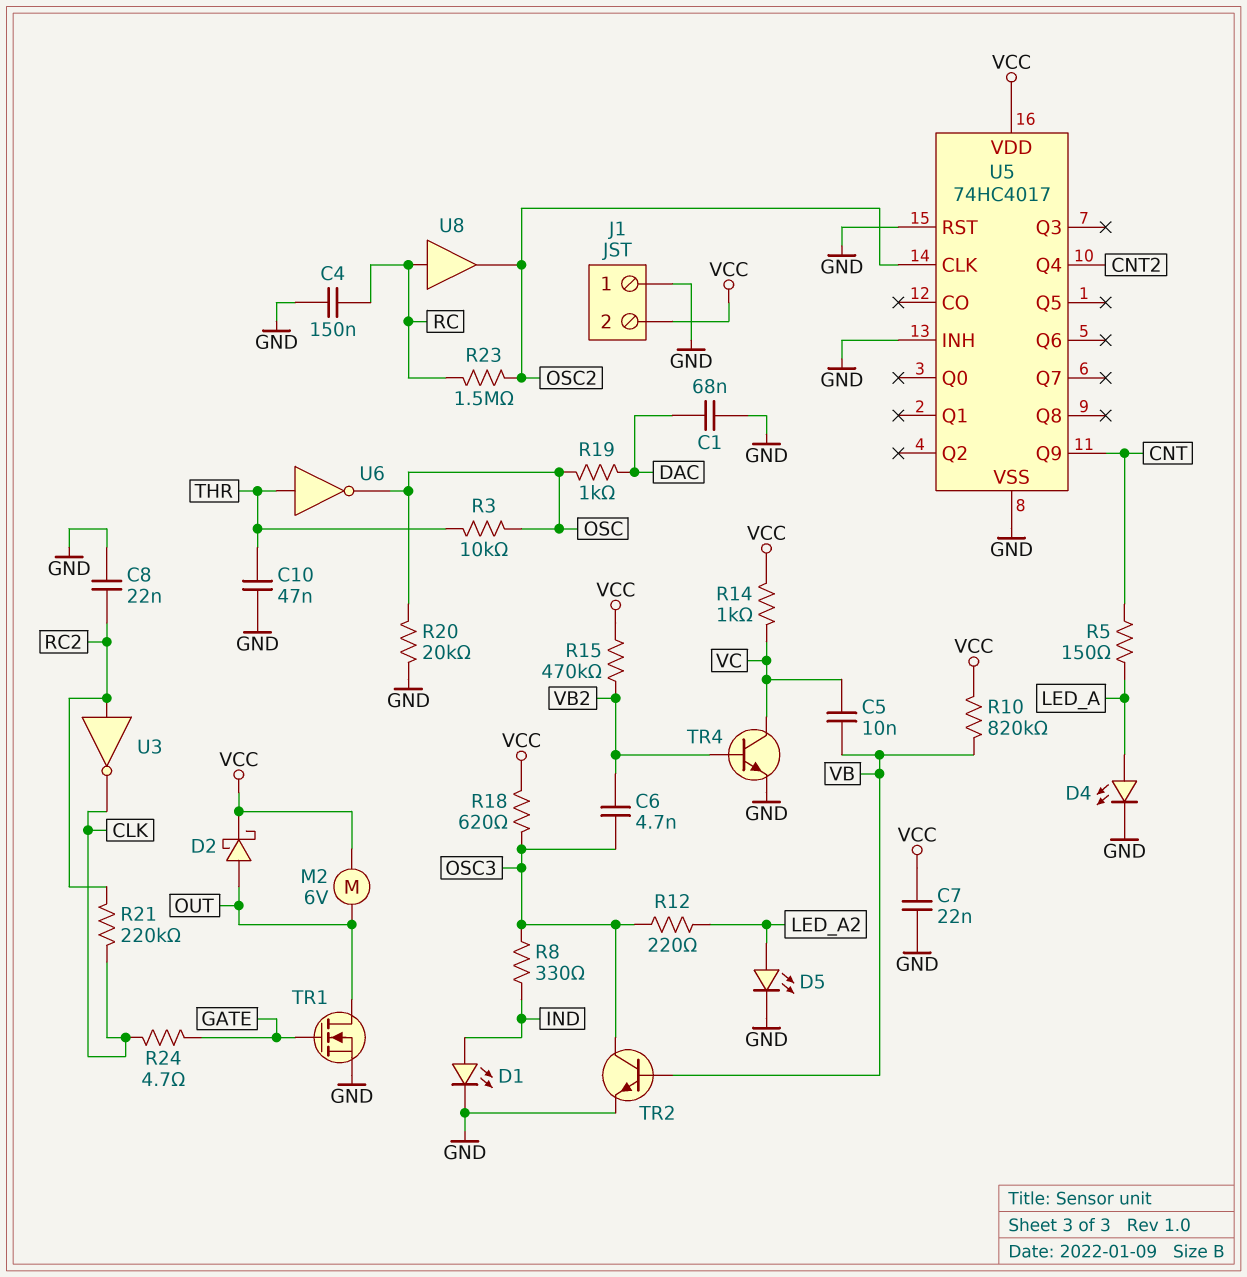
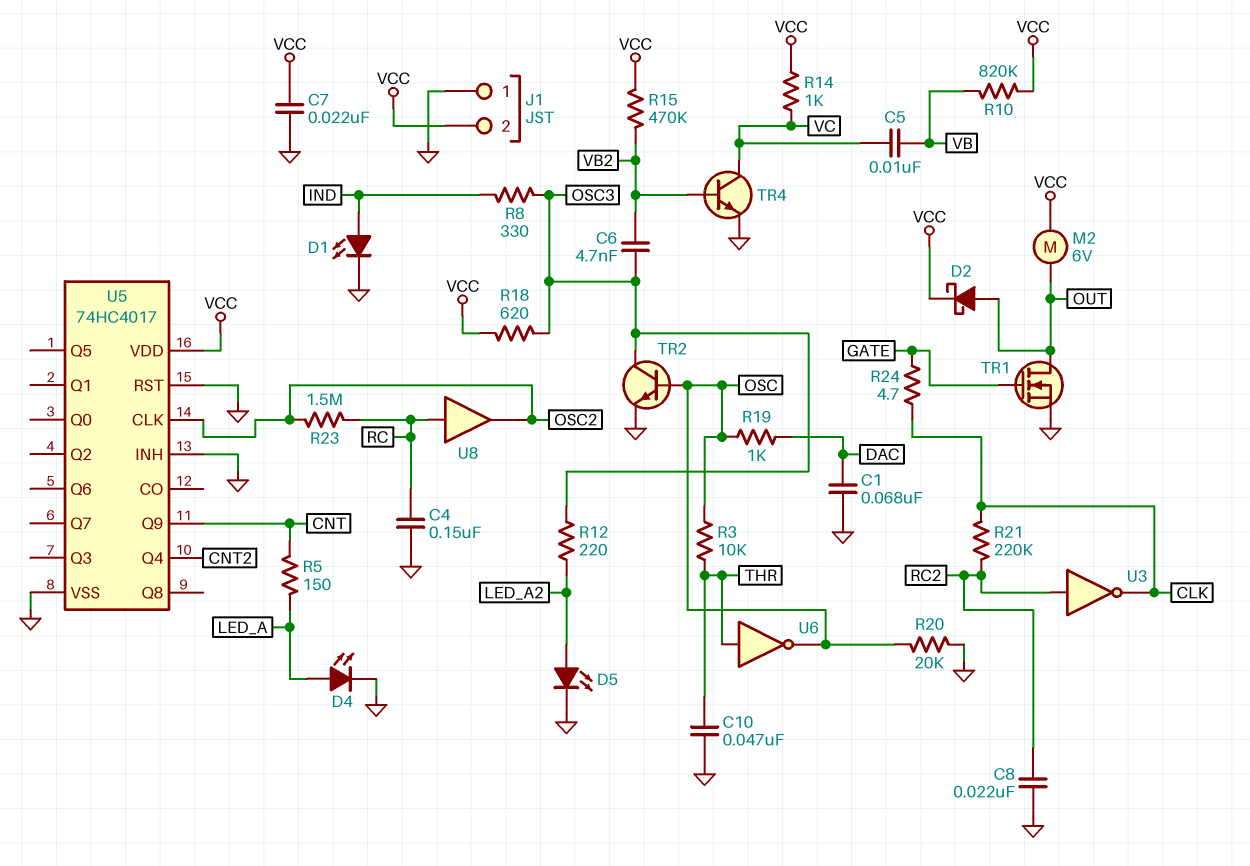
TR2: NPN (B VB, C OSC3, E GND) -> NPN (B OSC, C OSC3, E GND)

